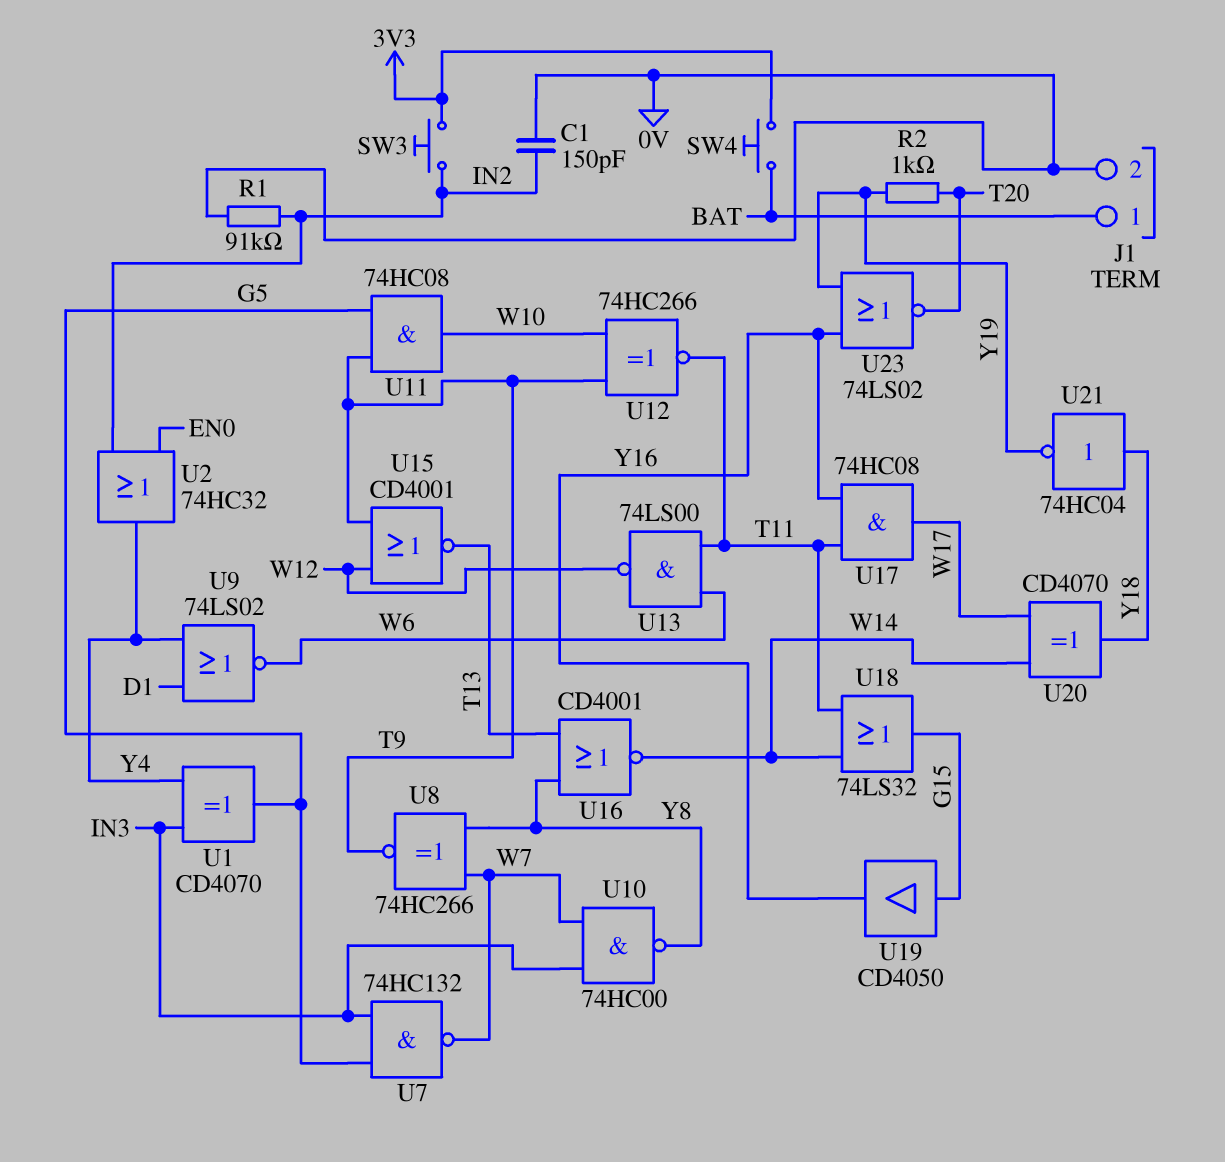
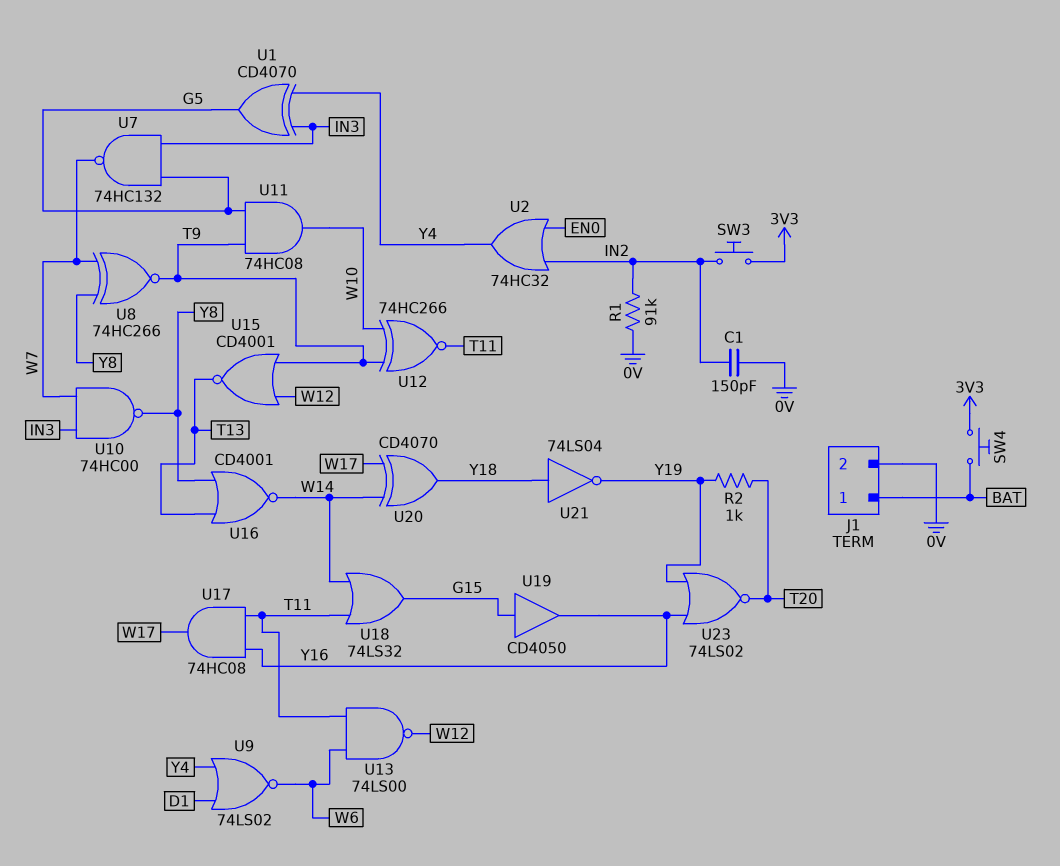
U21: NOT 74HC04 (in Y18, out Y19) -> NOT 74LS04 (in Y18, out Y19)

